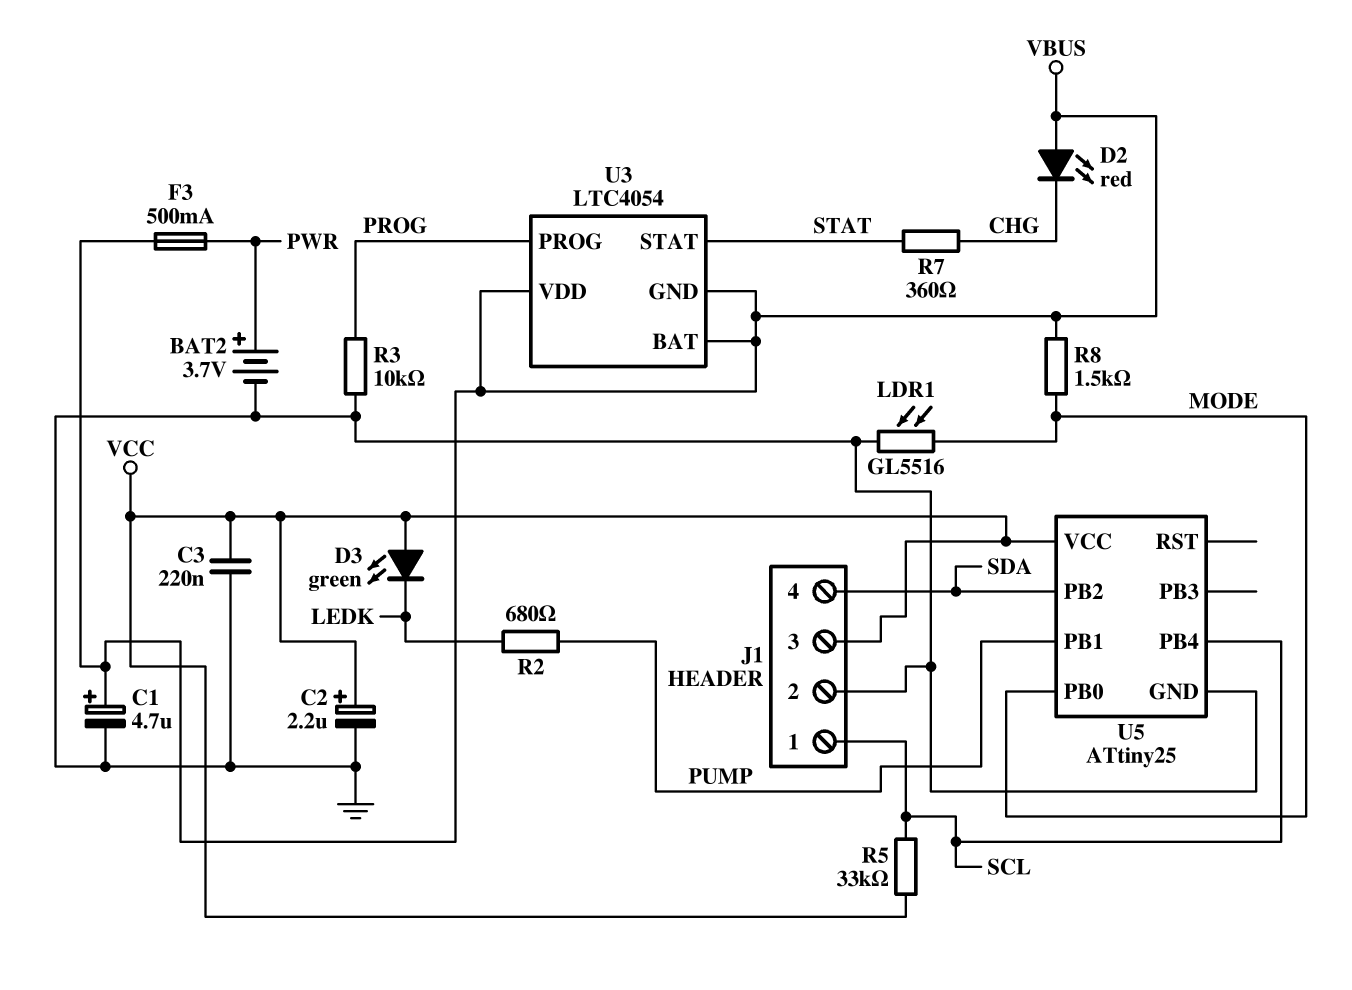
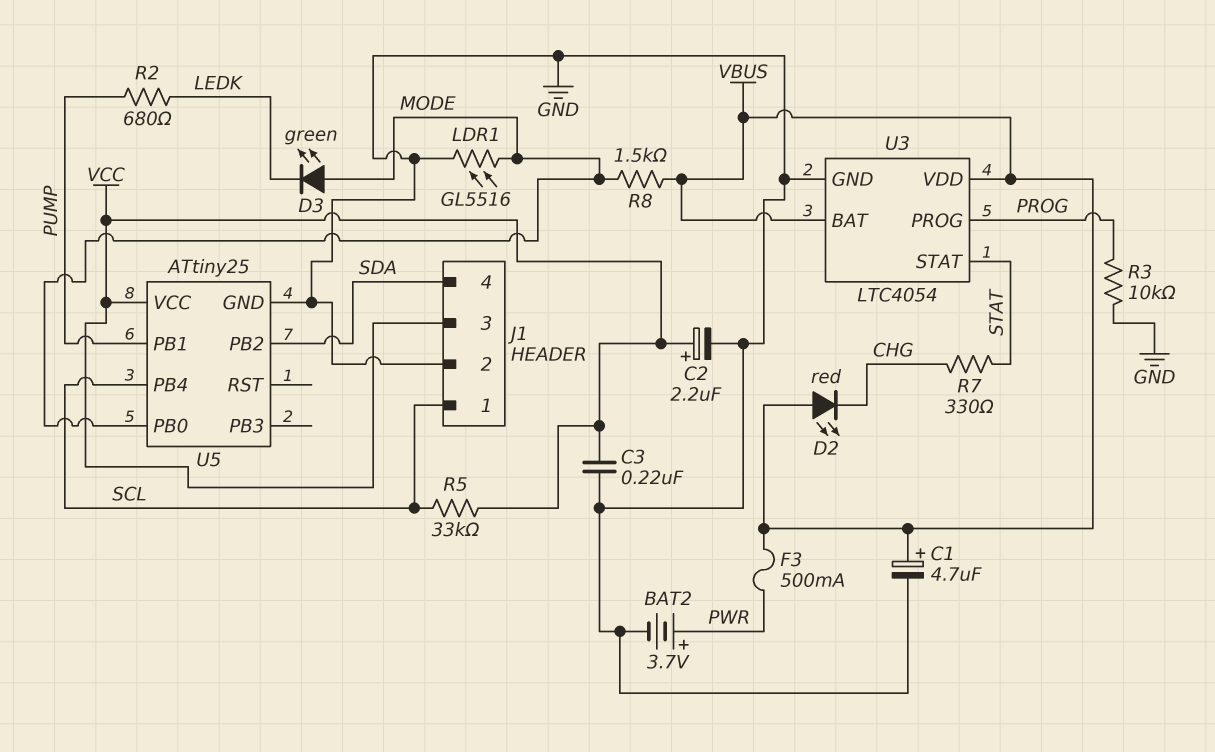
D3: LED green (A VCC, K LEDK) -> LED green (A MODE, K LEDK)
R7: 360 (CHG, STAT) -> 330 (CHG, STAT)
U3 pin GND: VBUS -> GND

